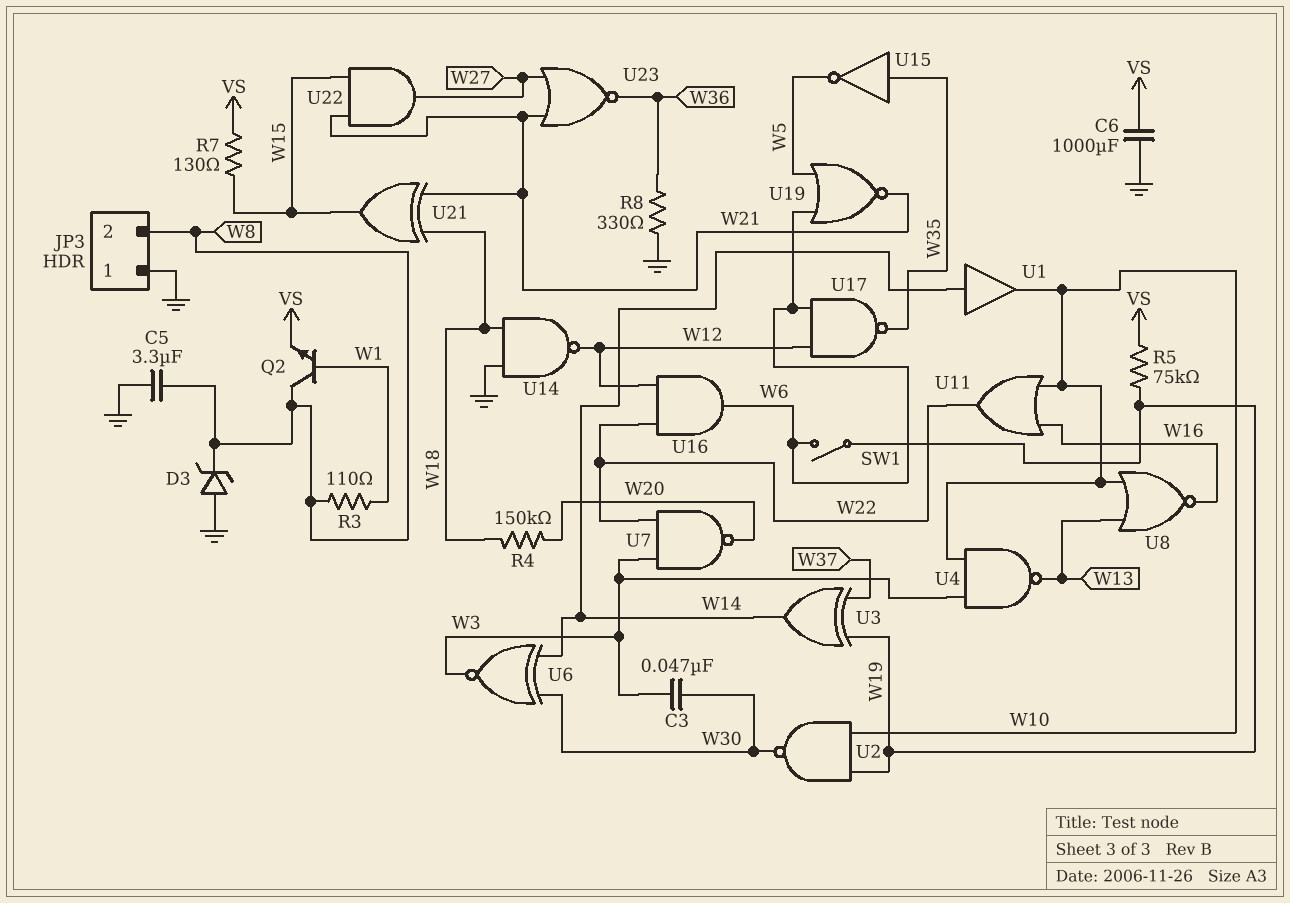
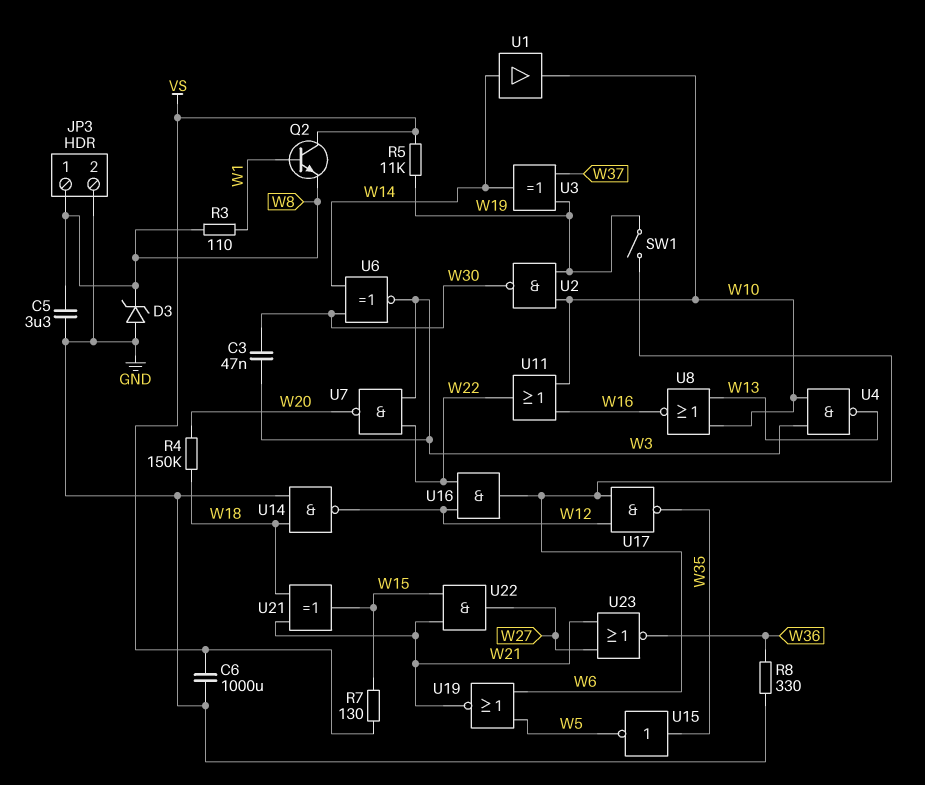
JP3 pin 1: GND -> W8
JP3 pin 2: W8 -> GND
Q2: NPN (B W1, C W8, E VS) -> NPN (B W1, C VS, E W8)
R5: 75k (VS, W19) -> 11k (VS, W19)

